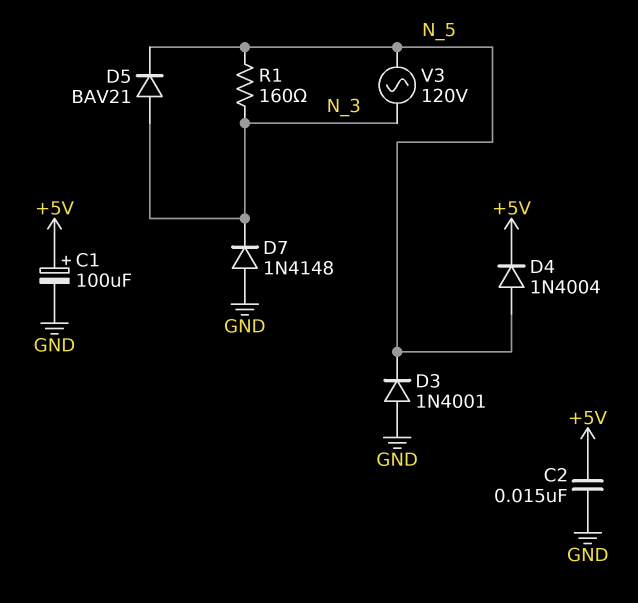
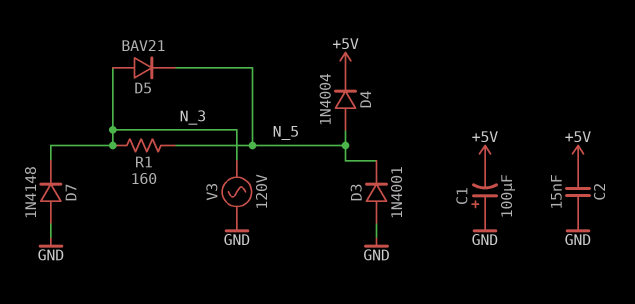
C1: 100uF (plus +5V, minus GND) -> 100uF (plus GND, minus +5V)
V3: AC 120V (N_3, N_5) -> AC 120V (GND, N_3)

